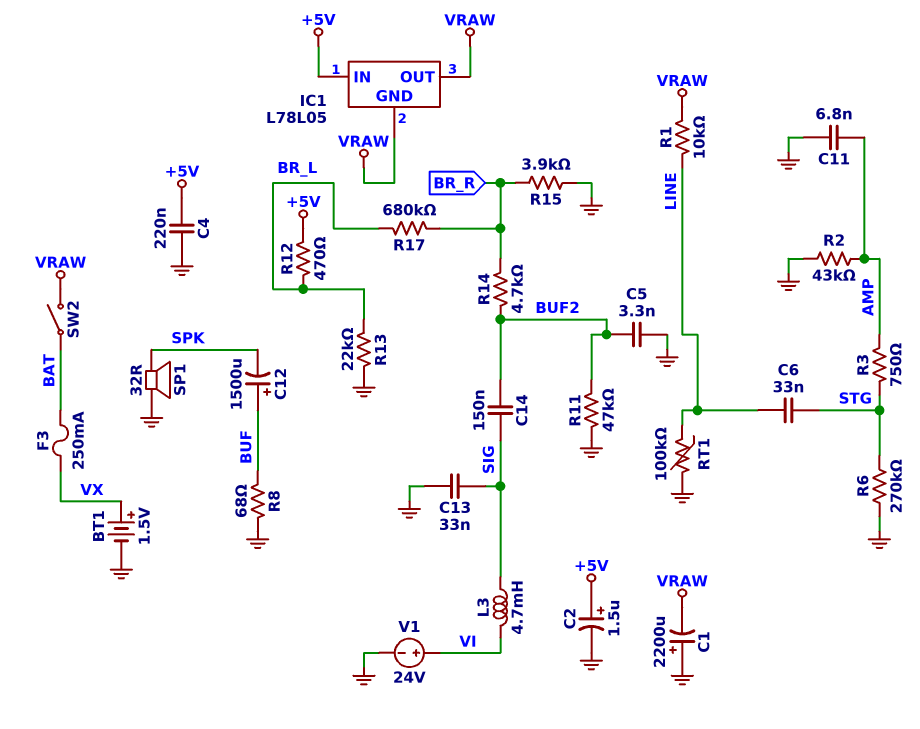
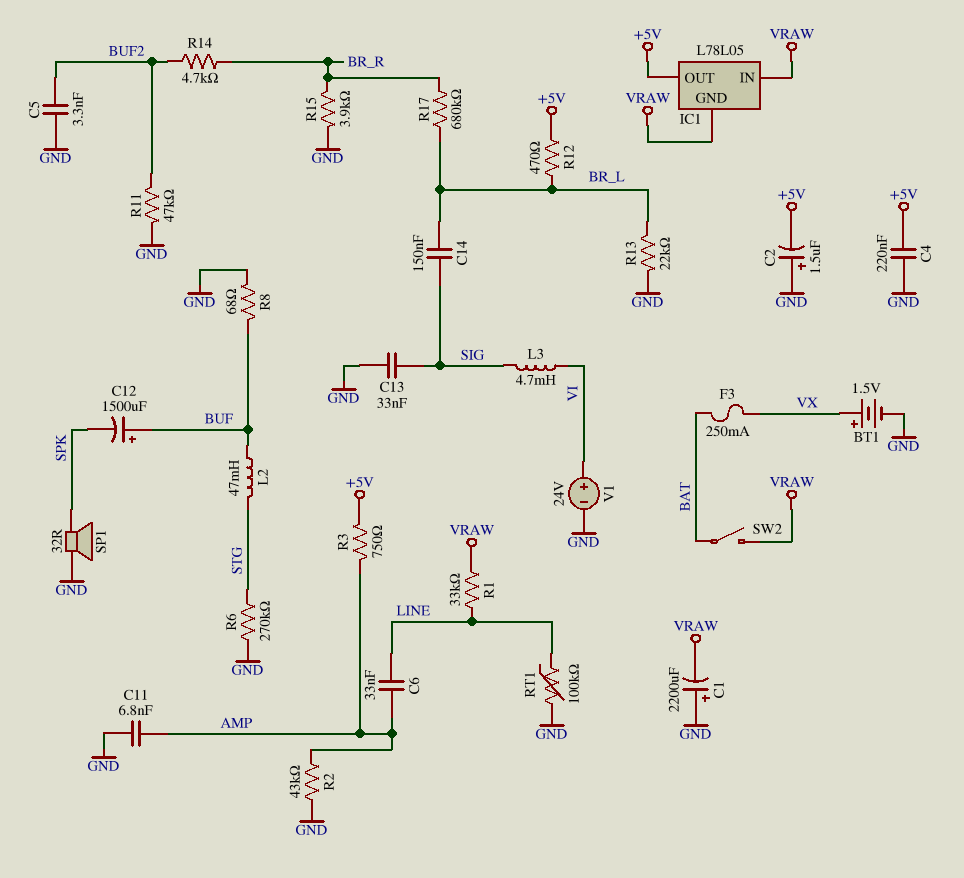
C2: 1.5uF (plus +5V, minus GND) -> 1.5uF (plus GND, minus +5V)
C6: 33nF (LINE, STG) -> 33nF (AMP, LINE)
C14: 150nF (BUF2, SIG) -> 150nF (BR_L, SIG)
IC1 pin IN: +5V -> VRAW
IC1 pin OUT: VRAW -> +5V
L2: none -> 47mH (BUF, STG)
R1: 10k (LINE, VRAW) -> 33k (LINE, VRAW)
R3: 750 (AMP, STG) -> 750 (+5V, AMP)

